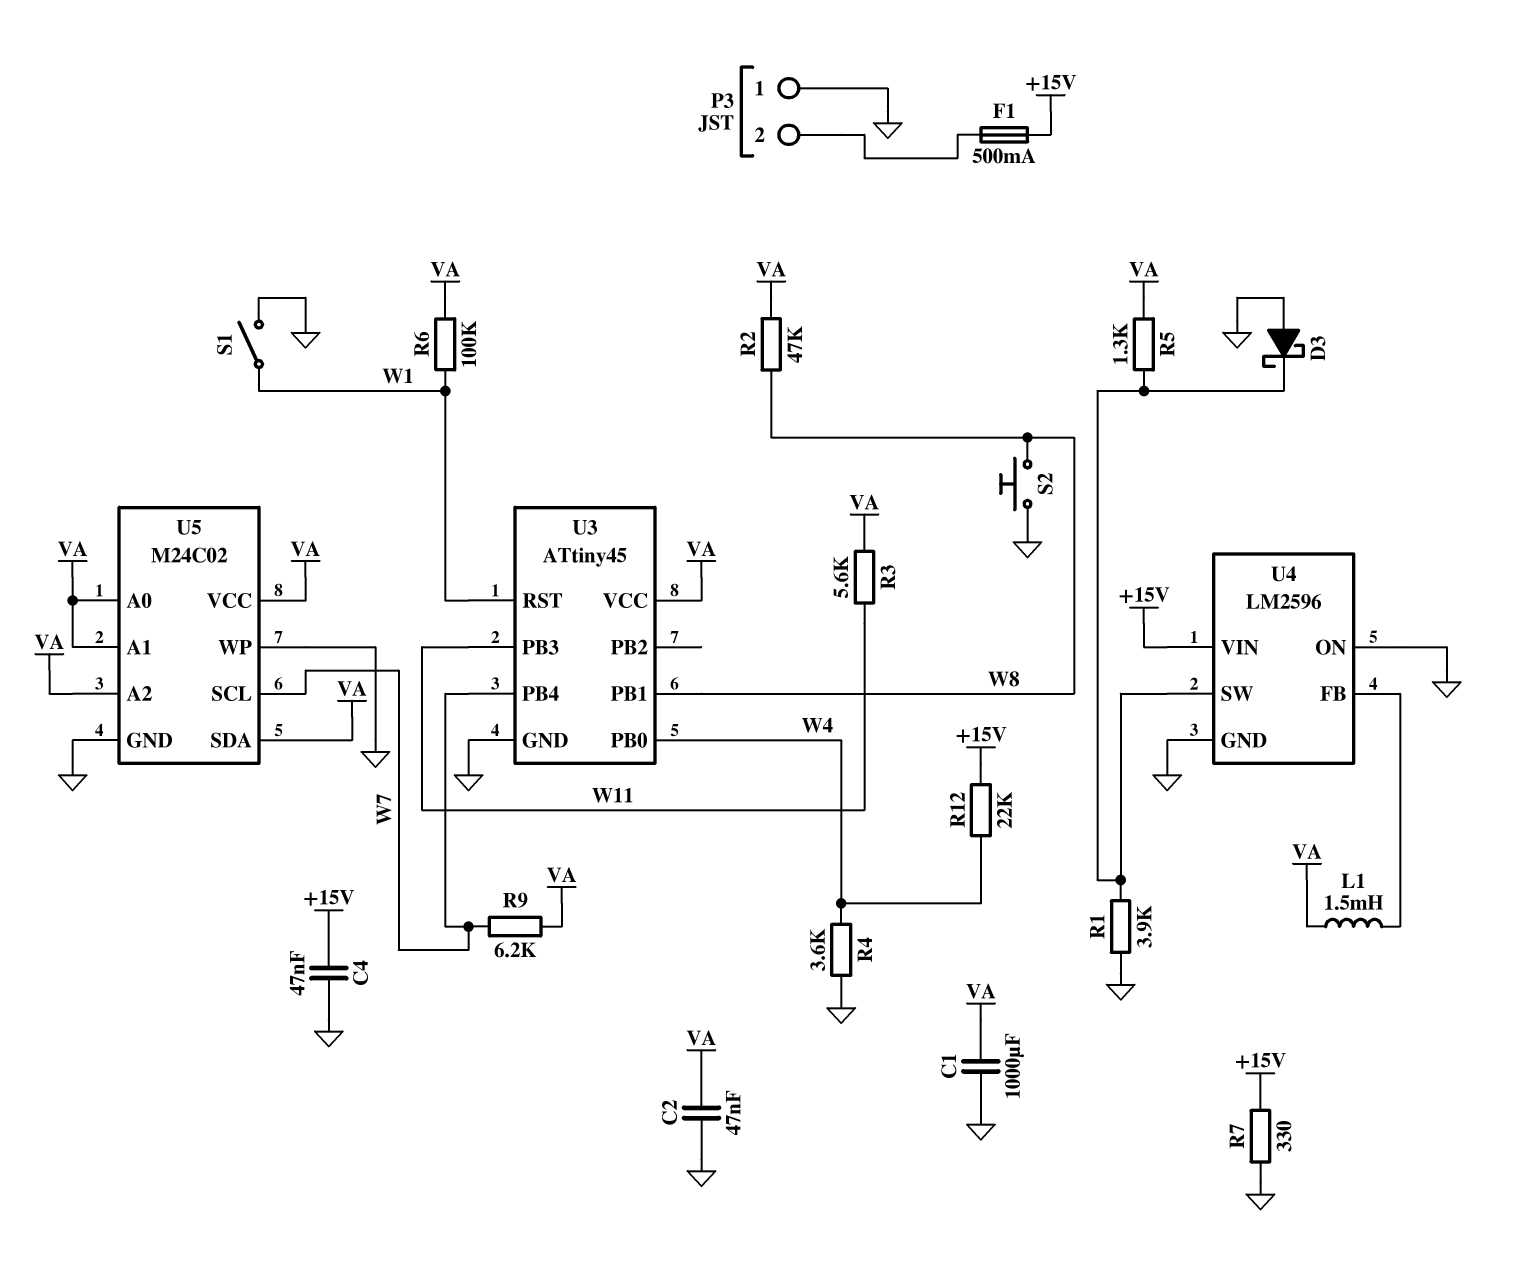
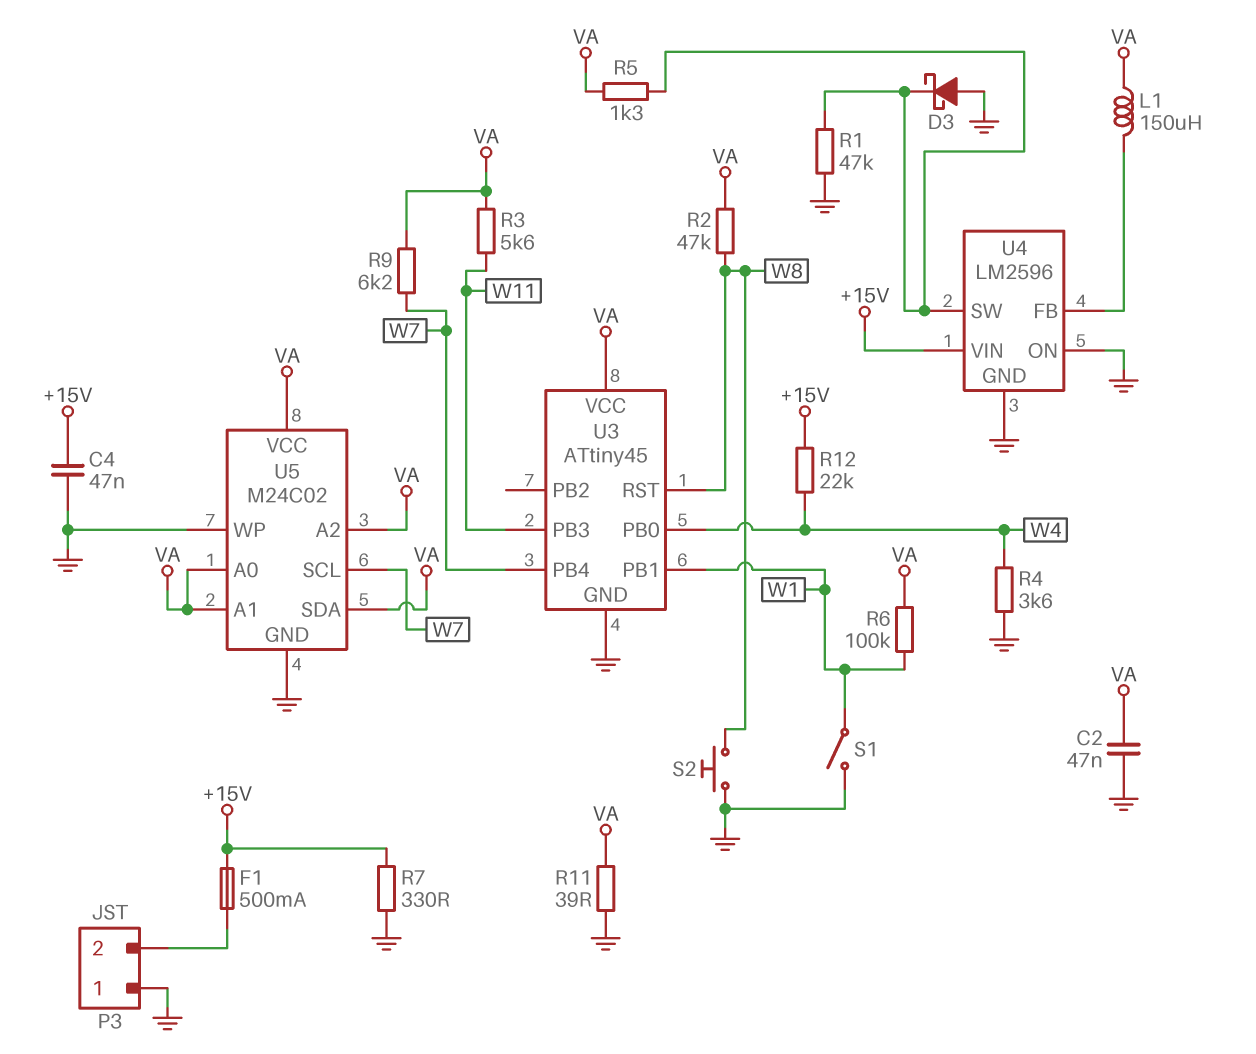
C1: 1000uF (GND, VA) -> none
L1: 1.5mH (U4/FB, VA) -> 150uH (U4/FB, VA)
R1: 3.9k (GND, U4/SW) -> 47k (GND, U4/SW)
R11: none -> 39 (GND, VA)
U3 pin PB1: W8 -> W1
U3 pin RST: W1 -> W8

